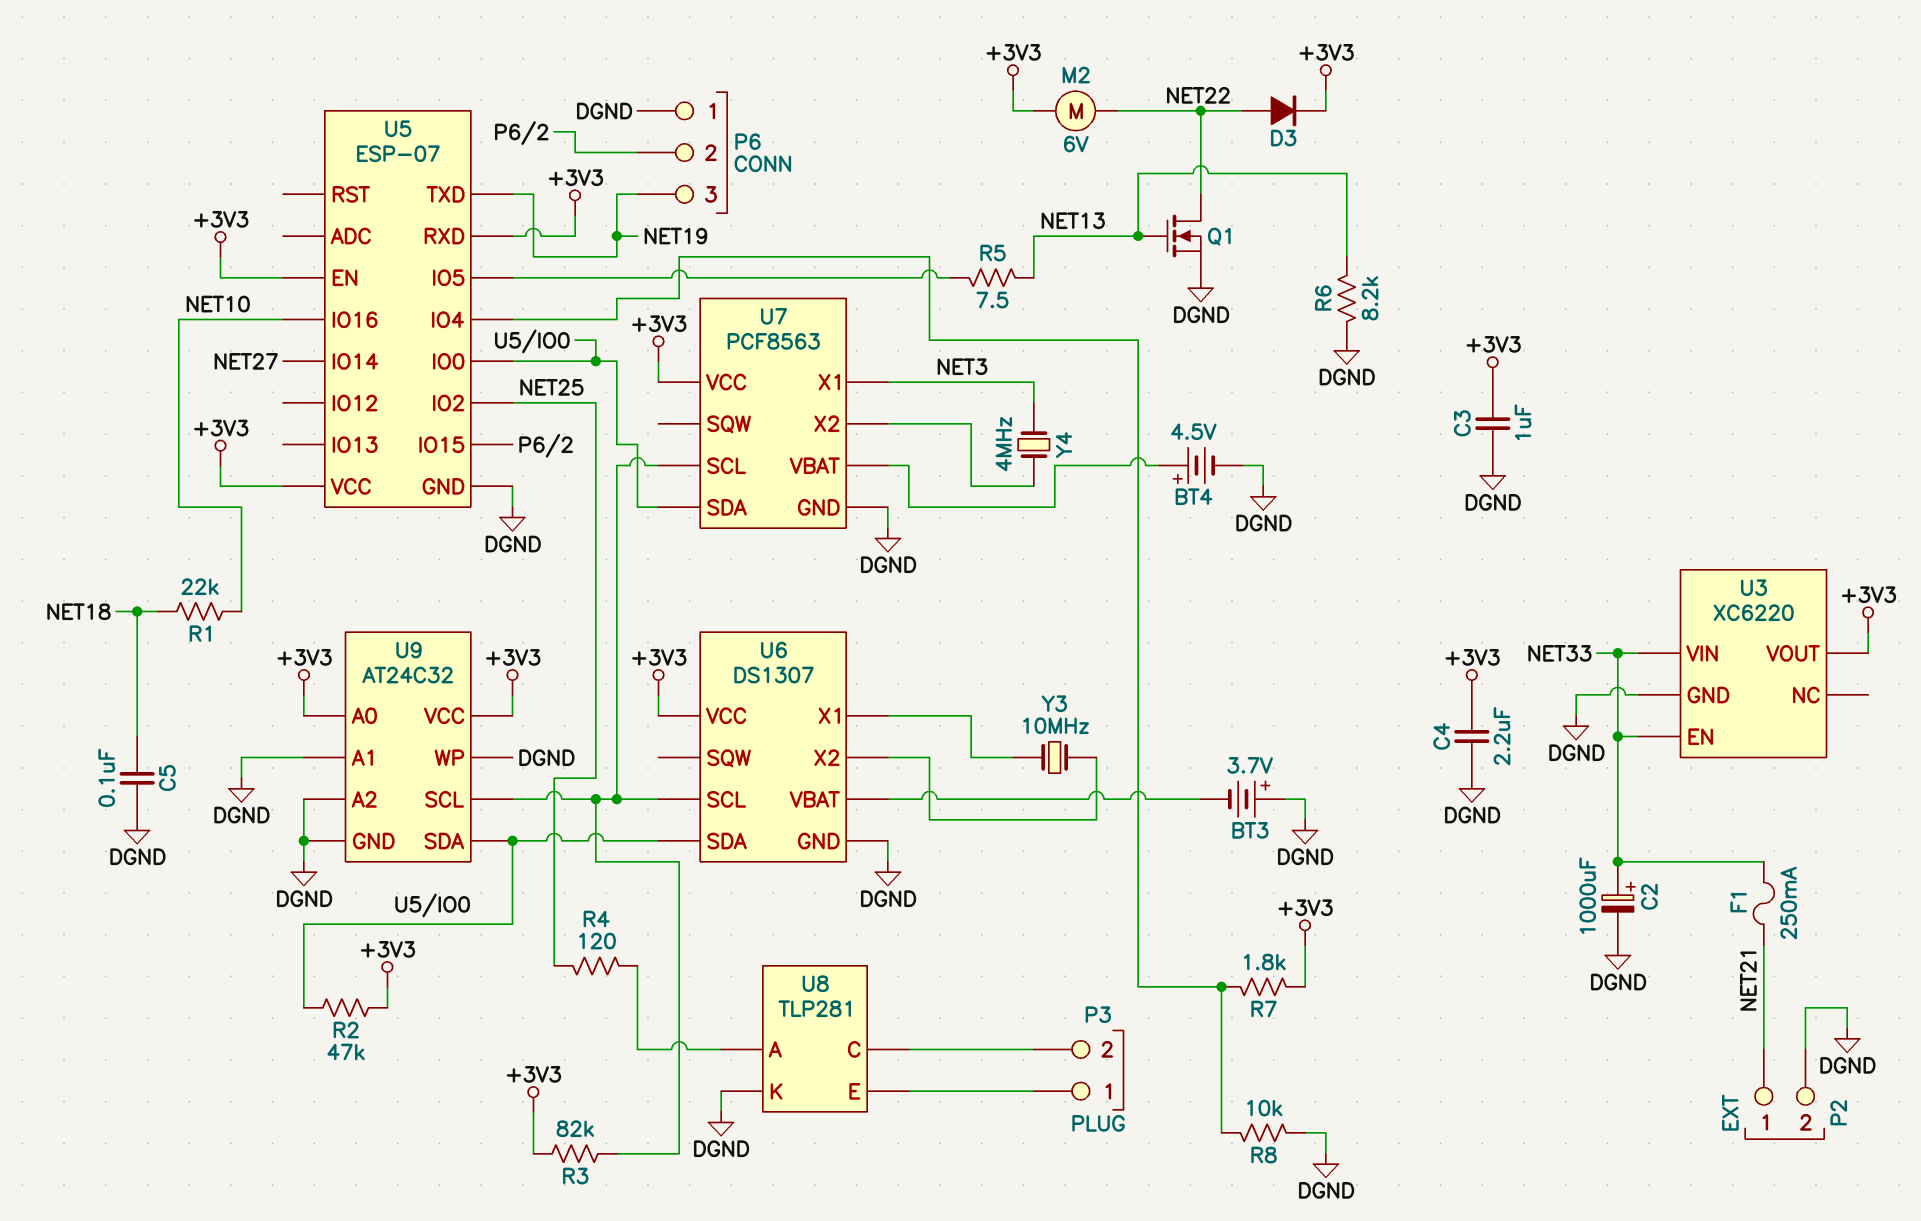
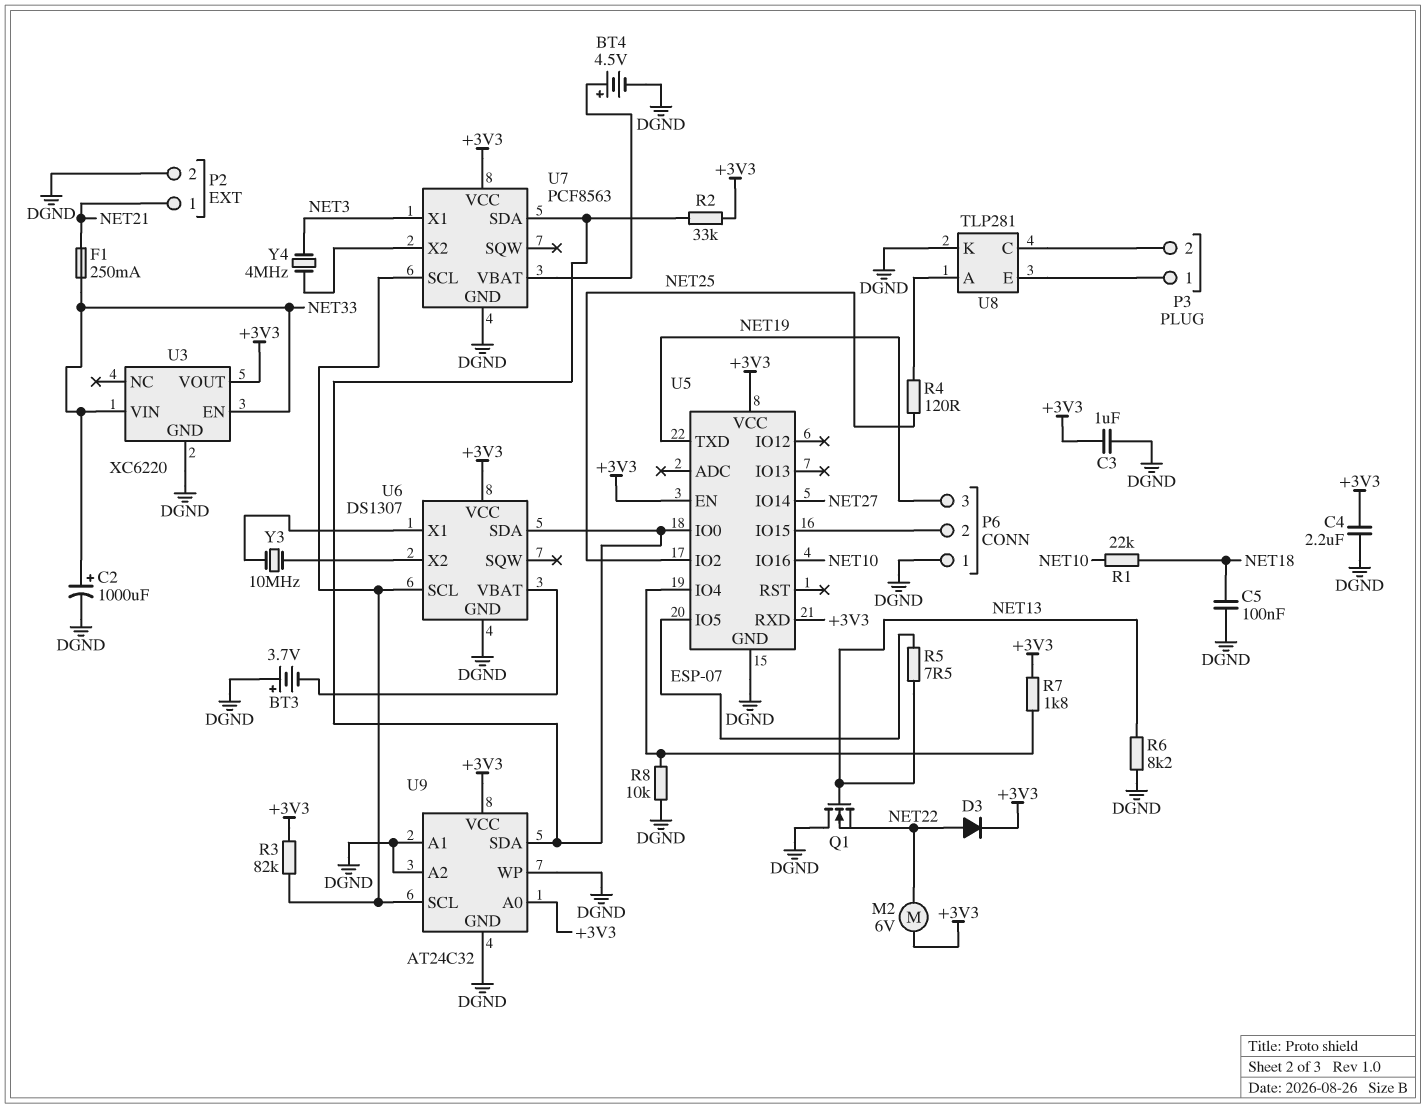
Q1: NMOS (G NET13, D NET22, S DGND) -> NMOS (G NET13, D DGND, S NET22)
R2: 47k (+3V3, U5/IO0) -> 33k (+3V3, U5/IO0)

